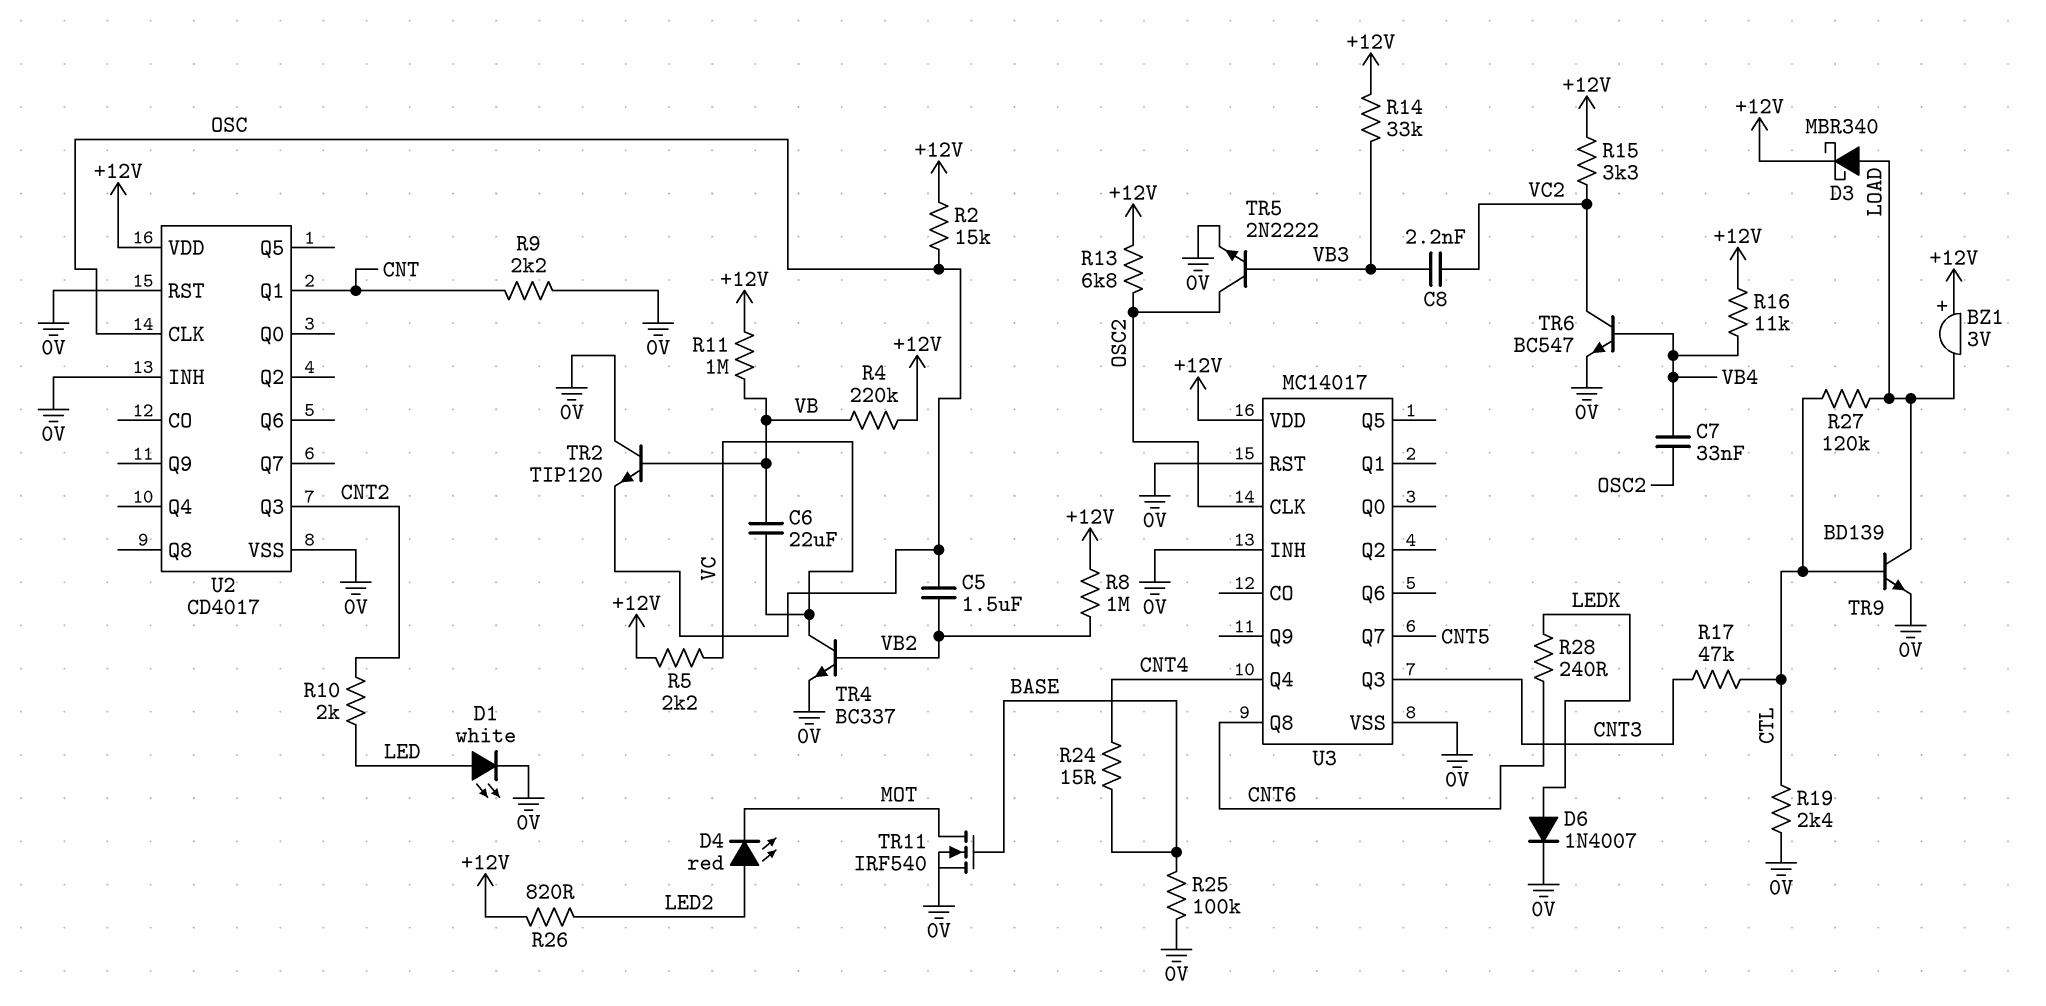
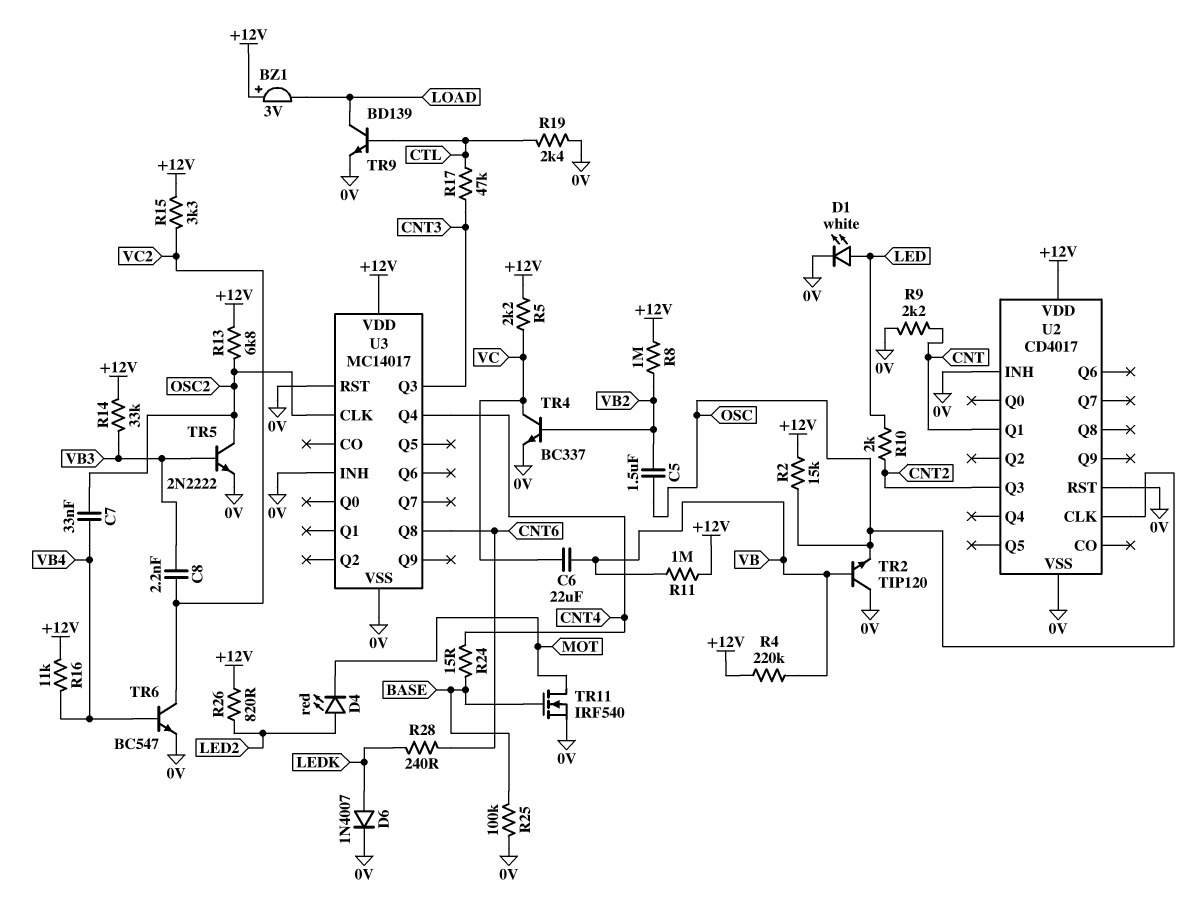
D3: schottky MBR340 (A LOAD, K +12V) -> none
R27: 120k (CTL, LOAD) -> none
U3 pin Q7: CNT5 -> none

